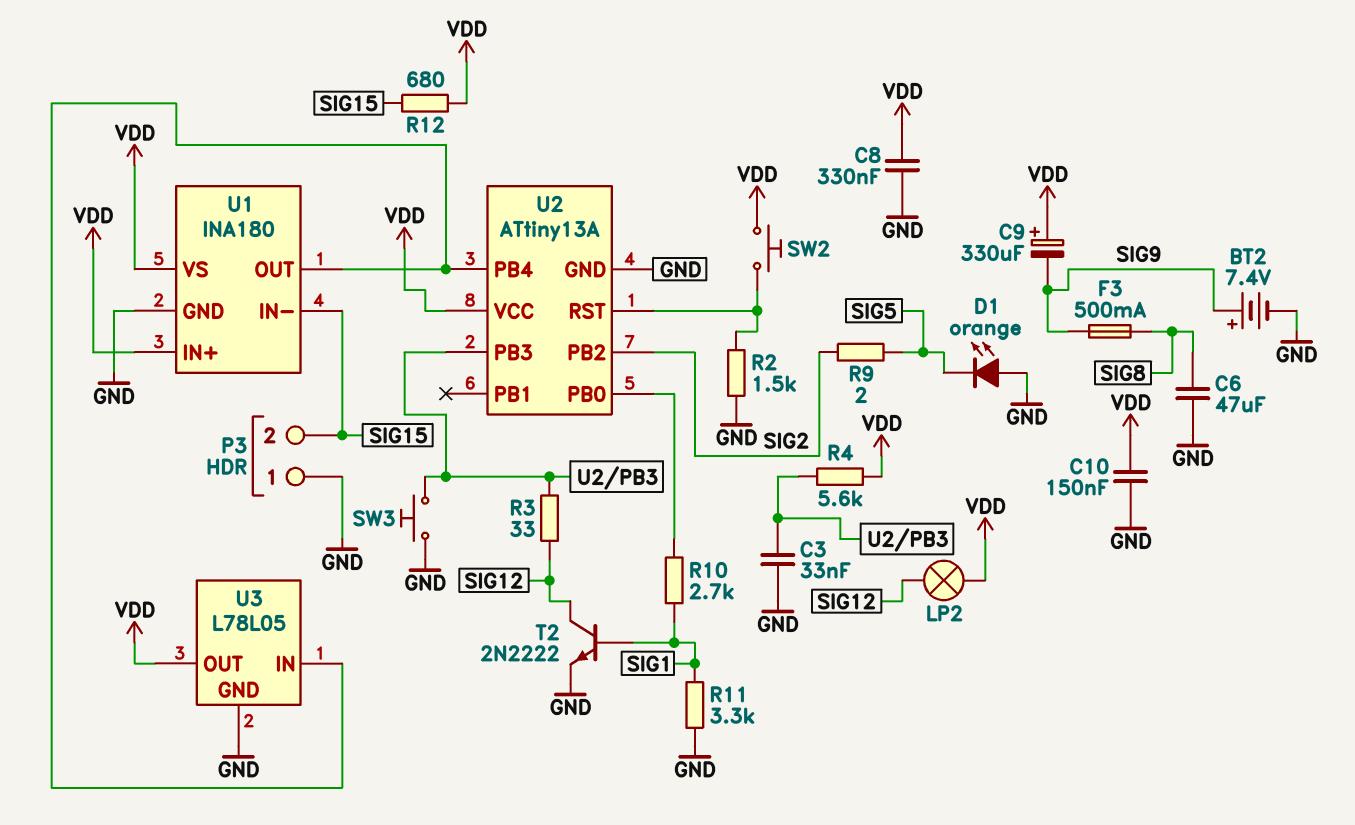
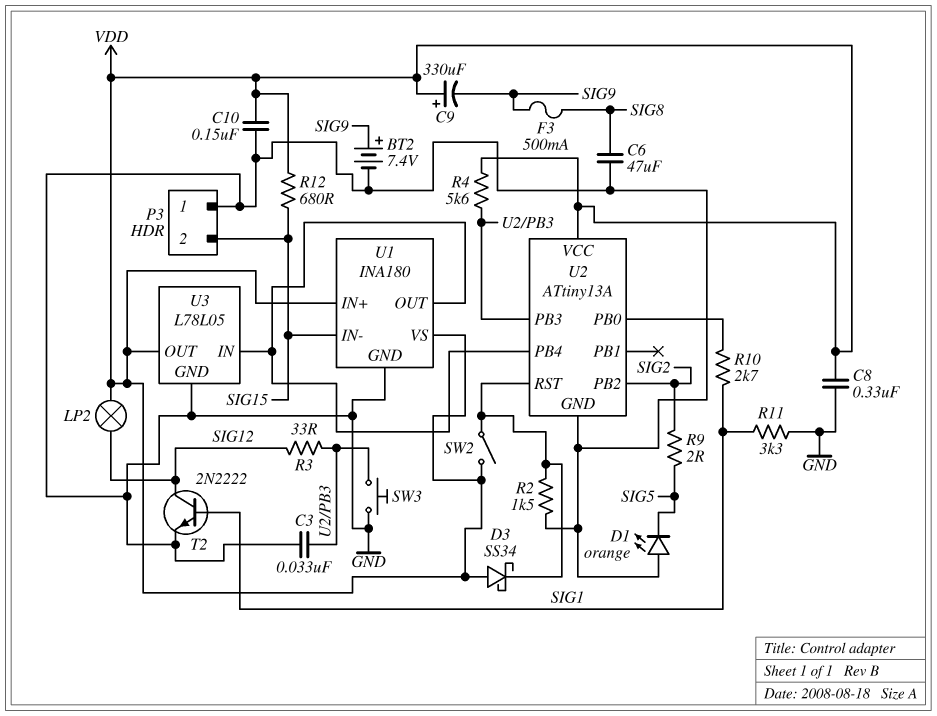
D3: none -> schottky SS34 (A VDD, K U2/RST)
SW2: button (U2/RST, VDD) -> switch (U2/RST, VDD)

